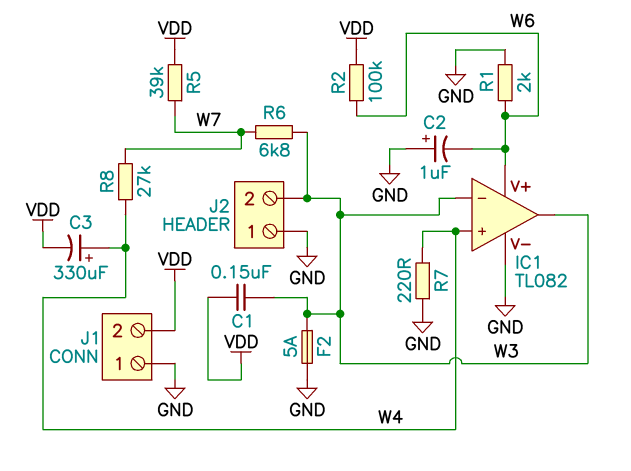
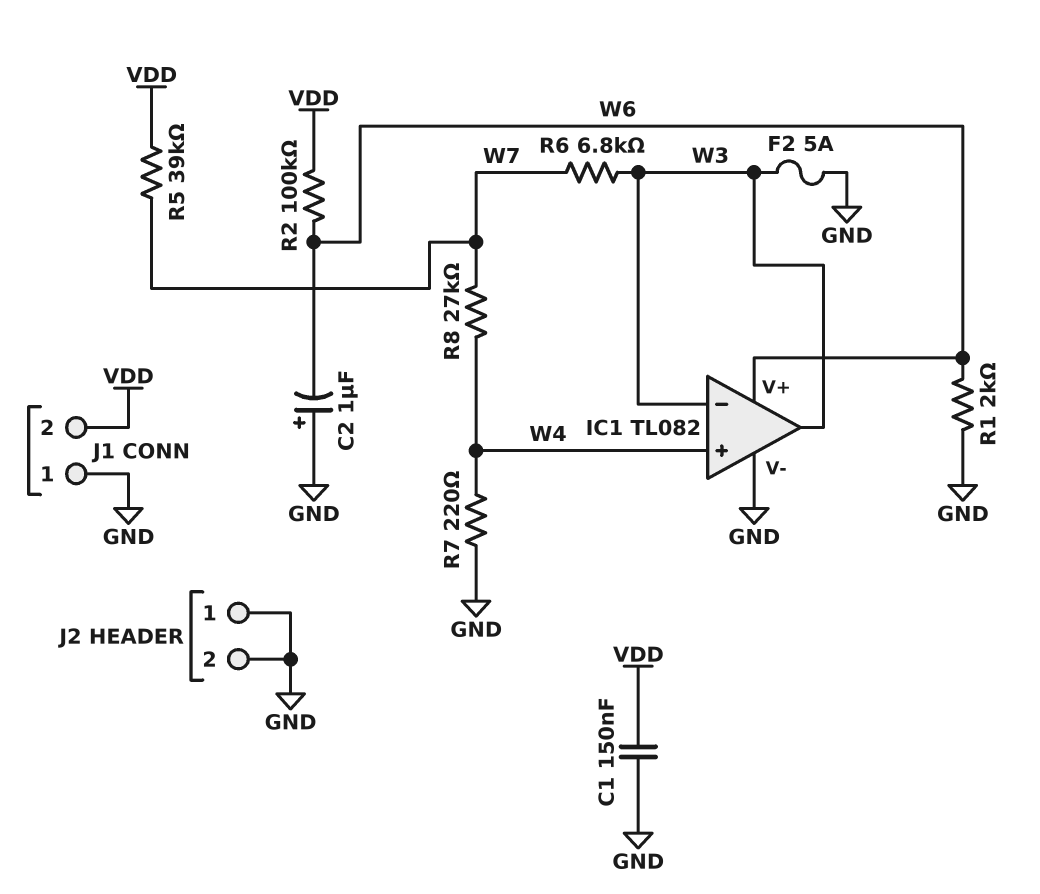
C1: 150nF (VDD, W3) -> 150nF (GND, VDD)
C3: 330uF (plus W4, minus VDD) -> none
J2 pin 2: W3 -> GND

